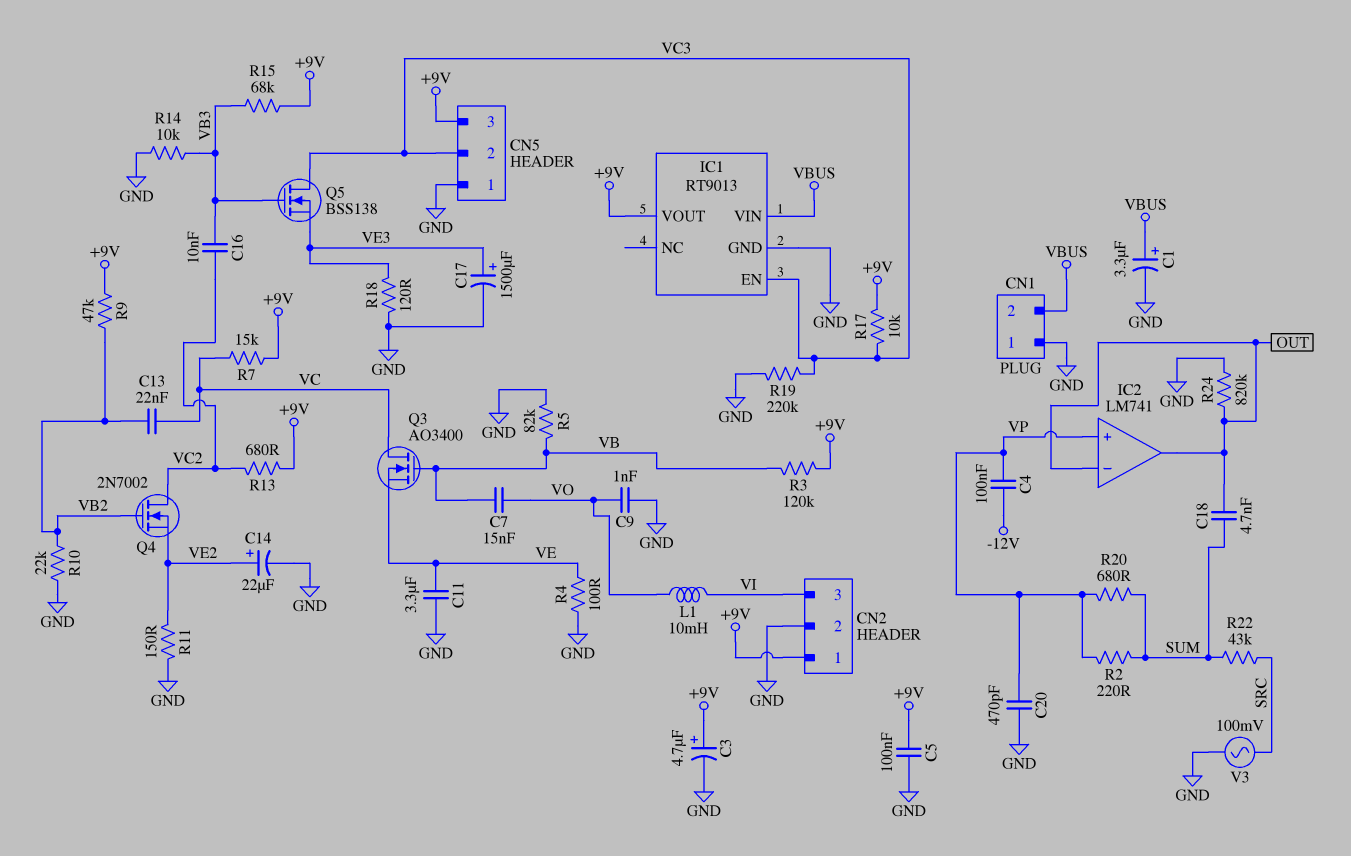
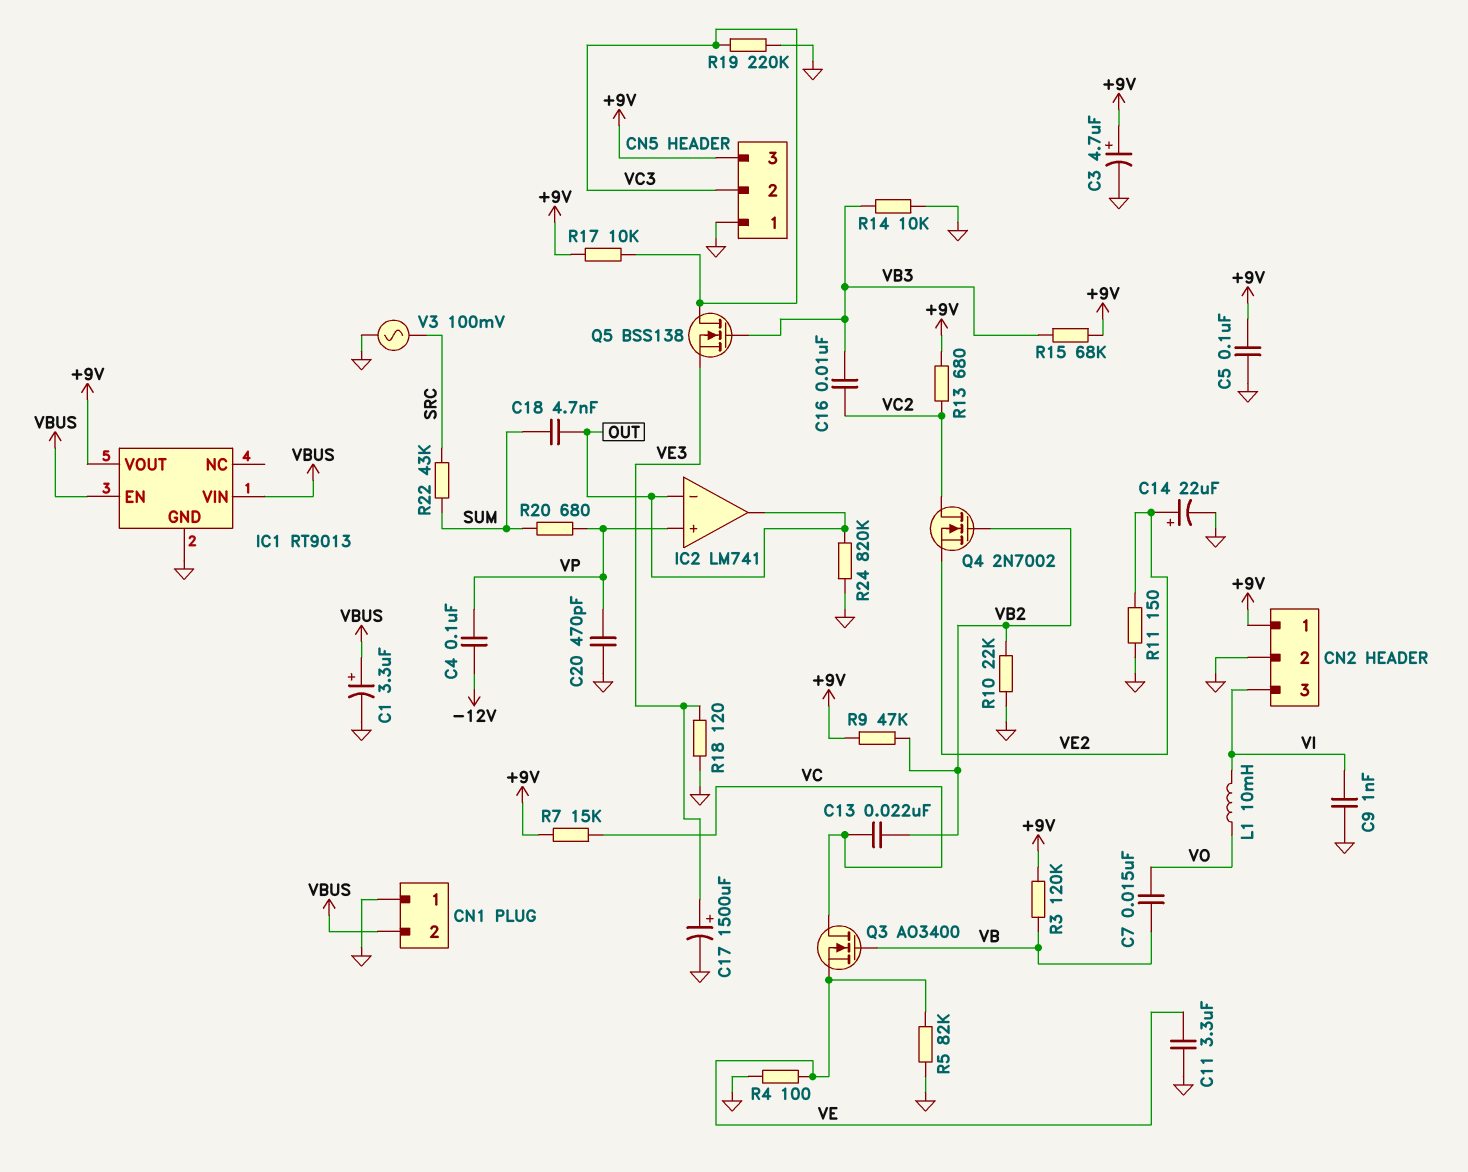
C9: 1nF (GND, VO) -> 1nF (GND, VI)
IC1 pin EN: VC3 -> VBUS
R2: 220 (SUM, VP) -> none
R5: 82k (GND, VB) -> 82k (GND, VE)

